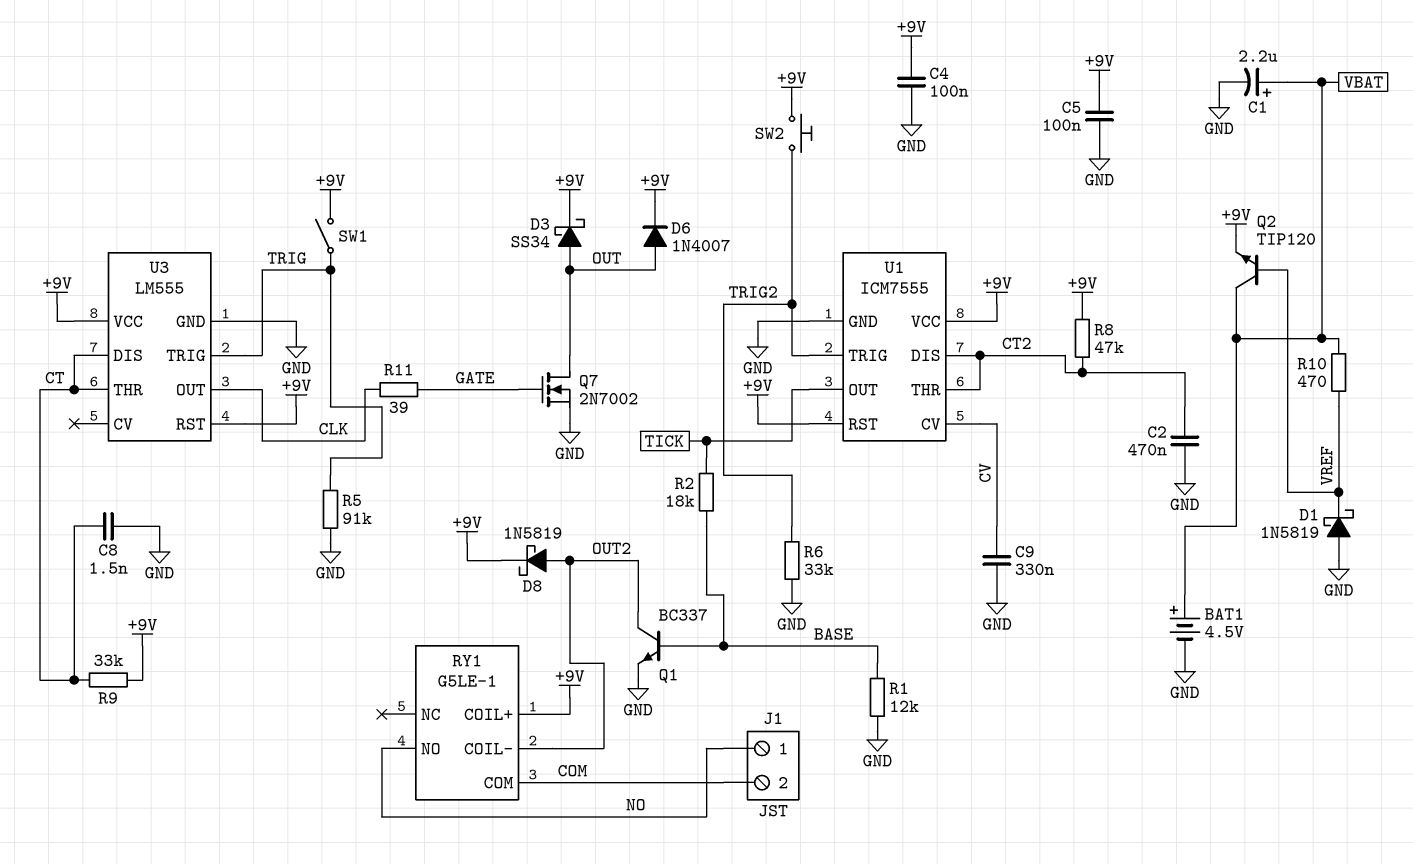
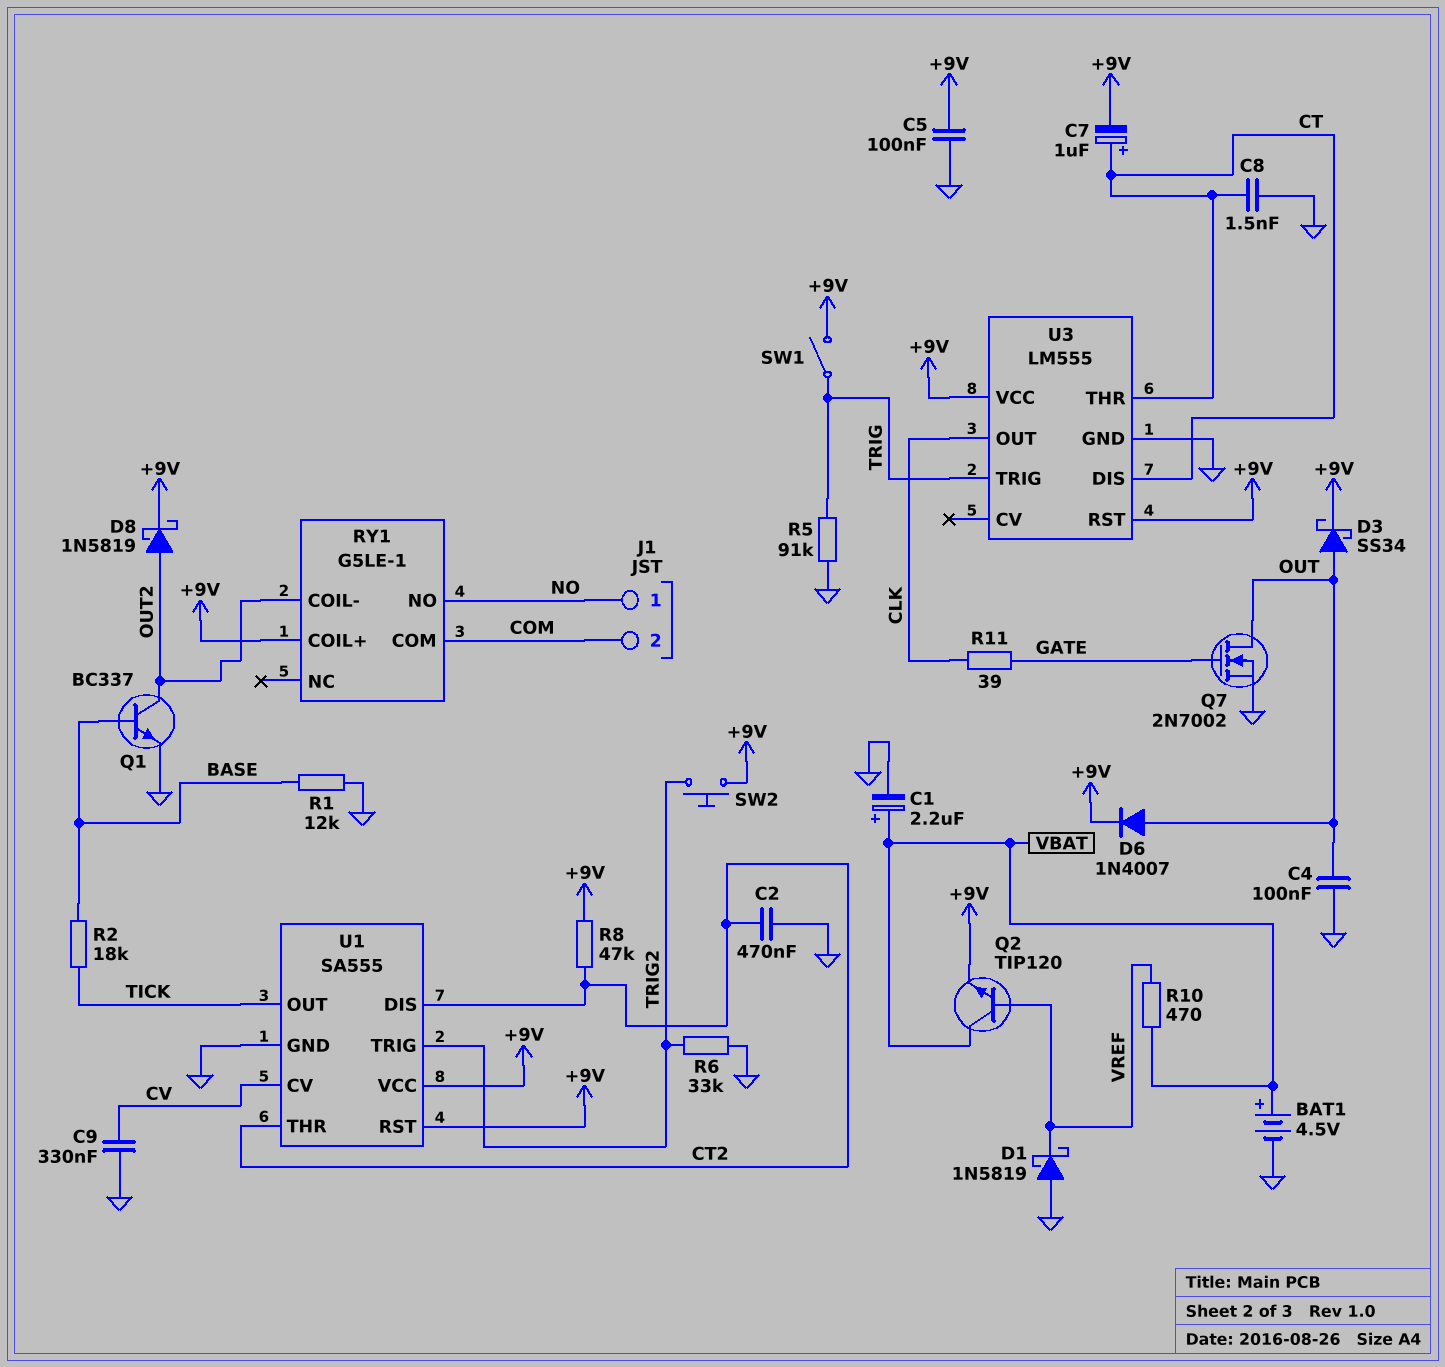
C4: 100nF (+9V, GND) -> 100nF (GND, OUT)
C7: none -> 1uF (plus CT, minus +9V)
R9: 33k (+9V, CT) -> none
U1: ICM7555 -> SA555

